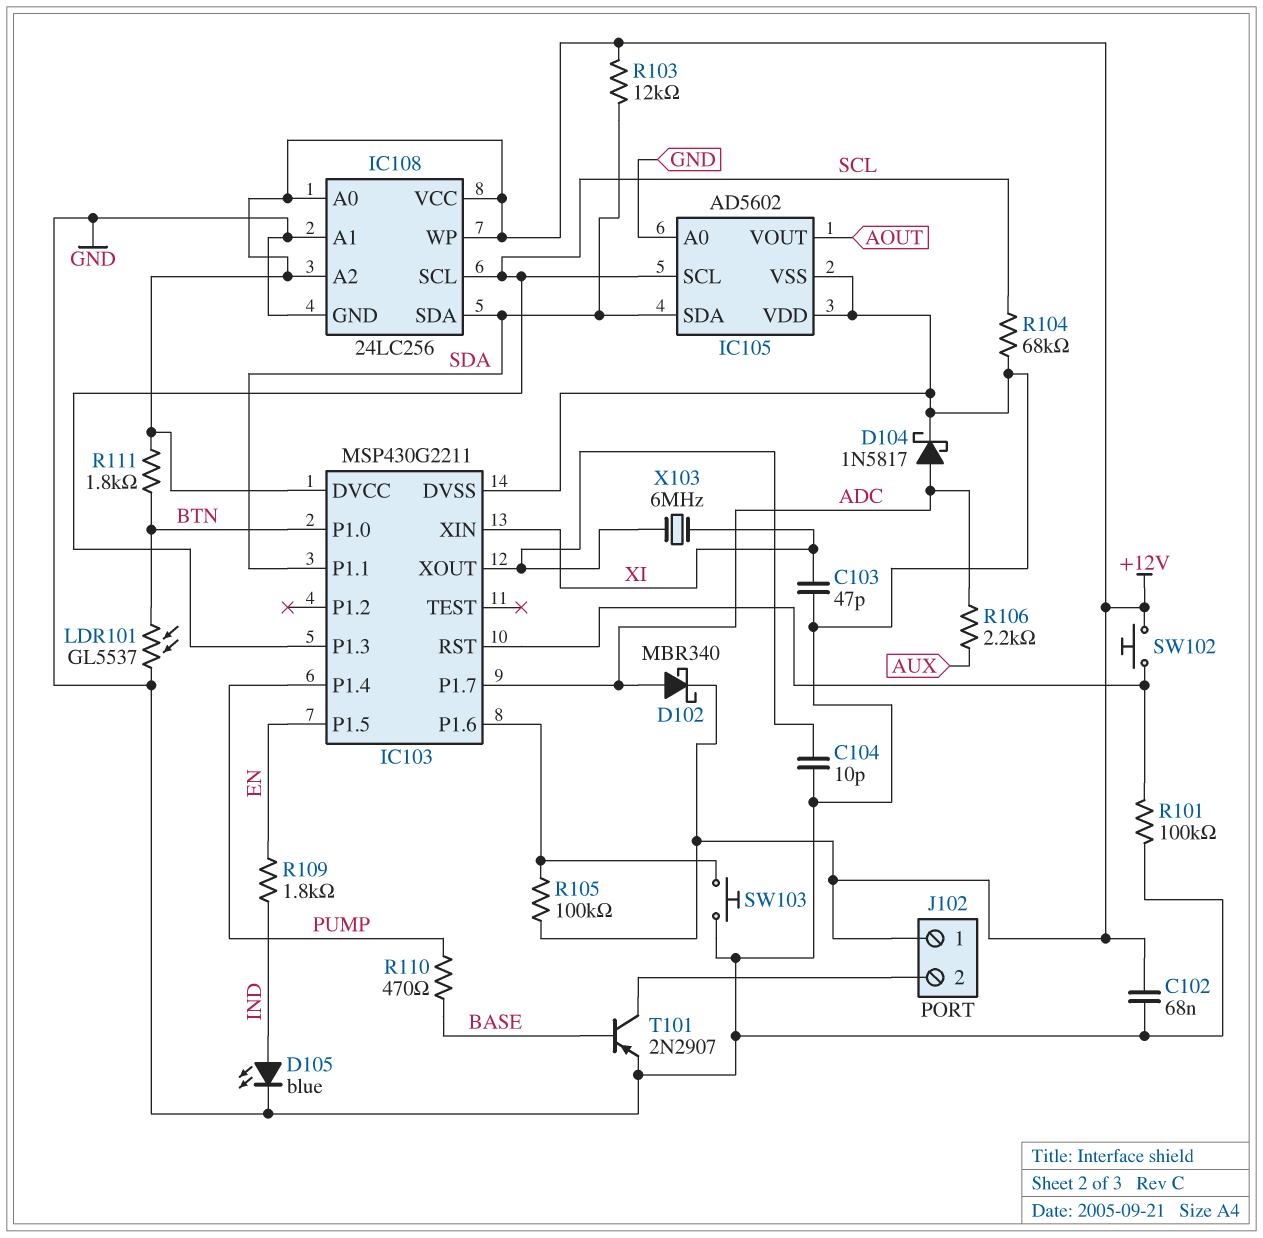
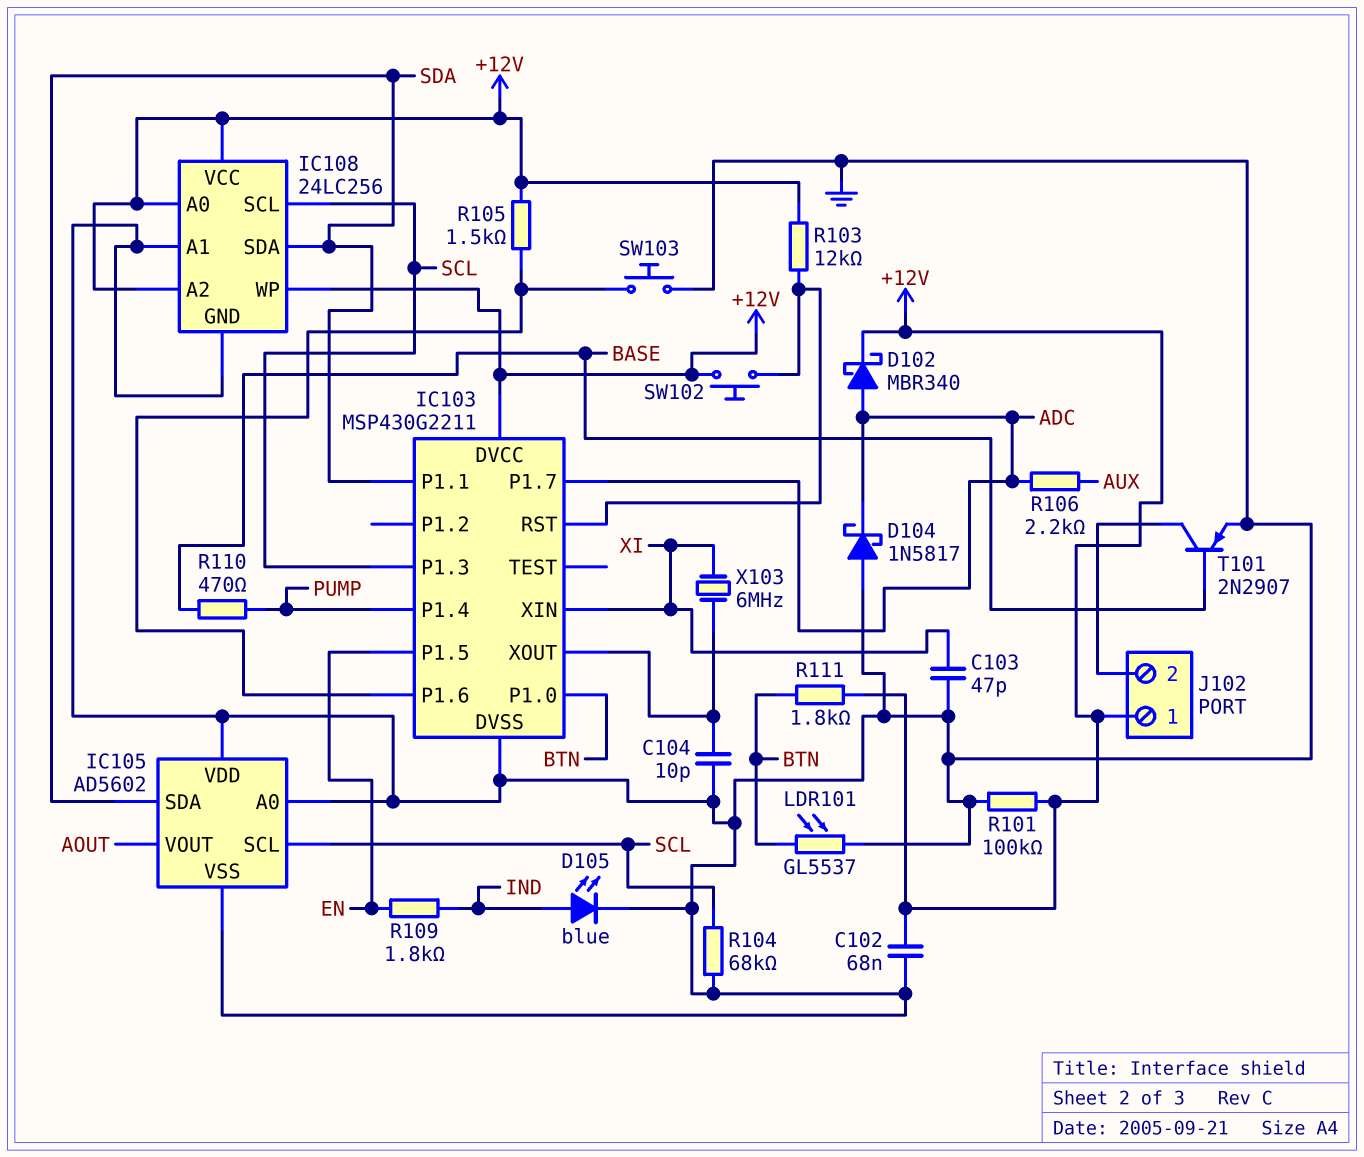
D104: schottky 1N5817 (A ADC, K GND) -> schottky 1N5817 (A GND, K ADC)
R101: 100k (GND, IC103/RST) -> 100k (+12V, GND)
R103: 12k (+12V, SDA) -> 12k (+12V, IC103/RST)
R105: 100k (+12V, IC103/P1.6) -> 1.5k (+12V, IC103/P1.6)

